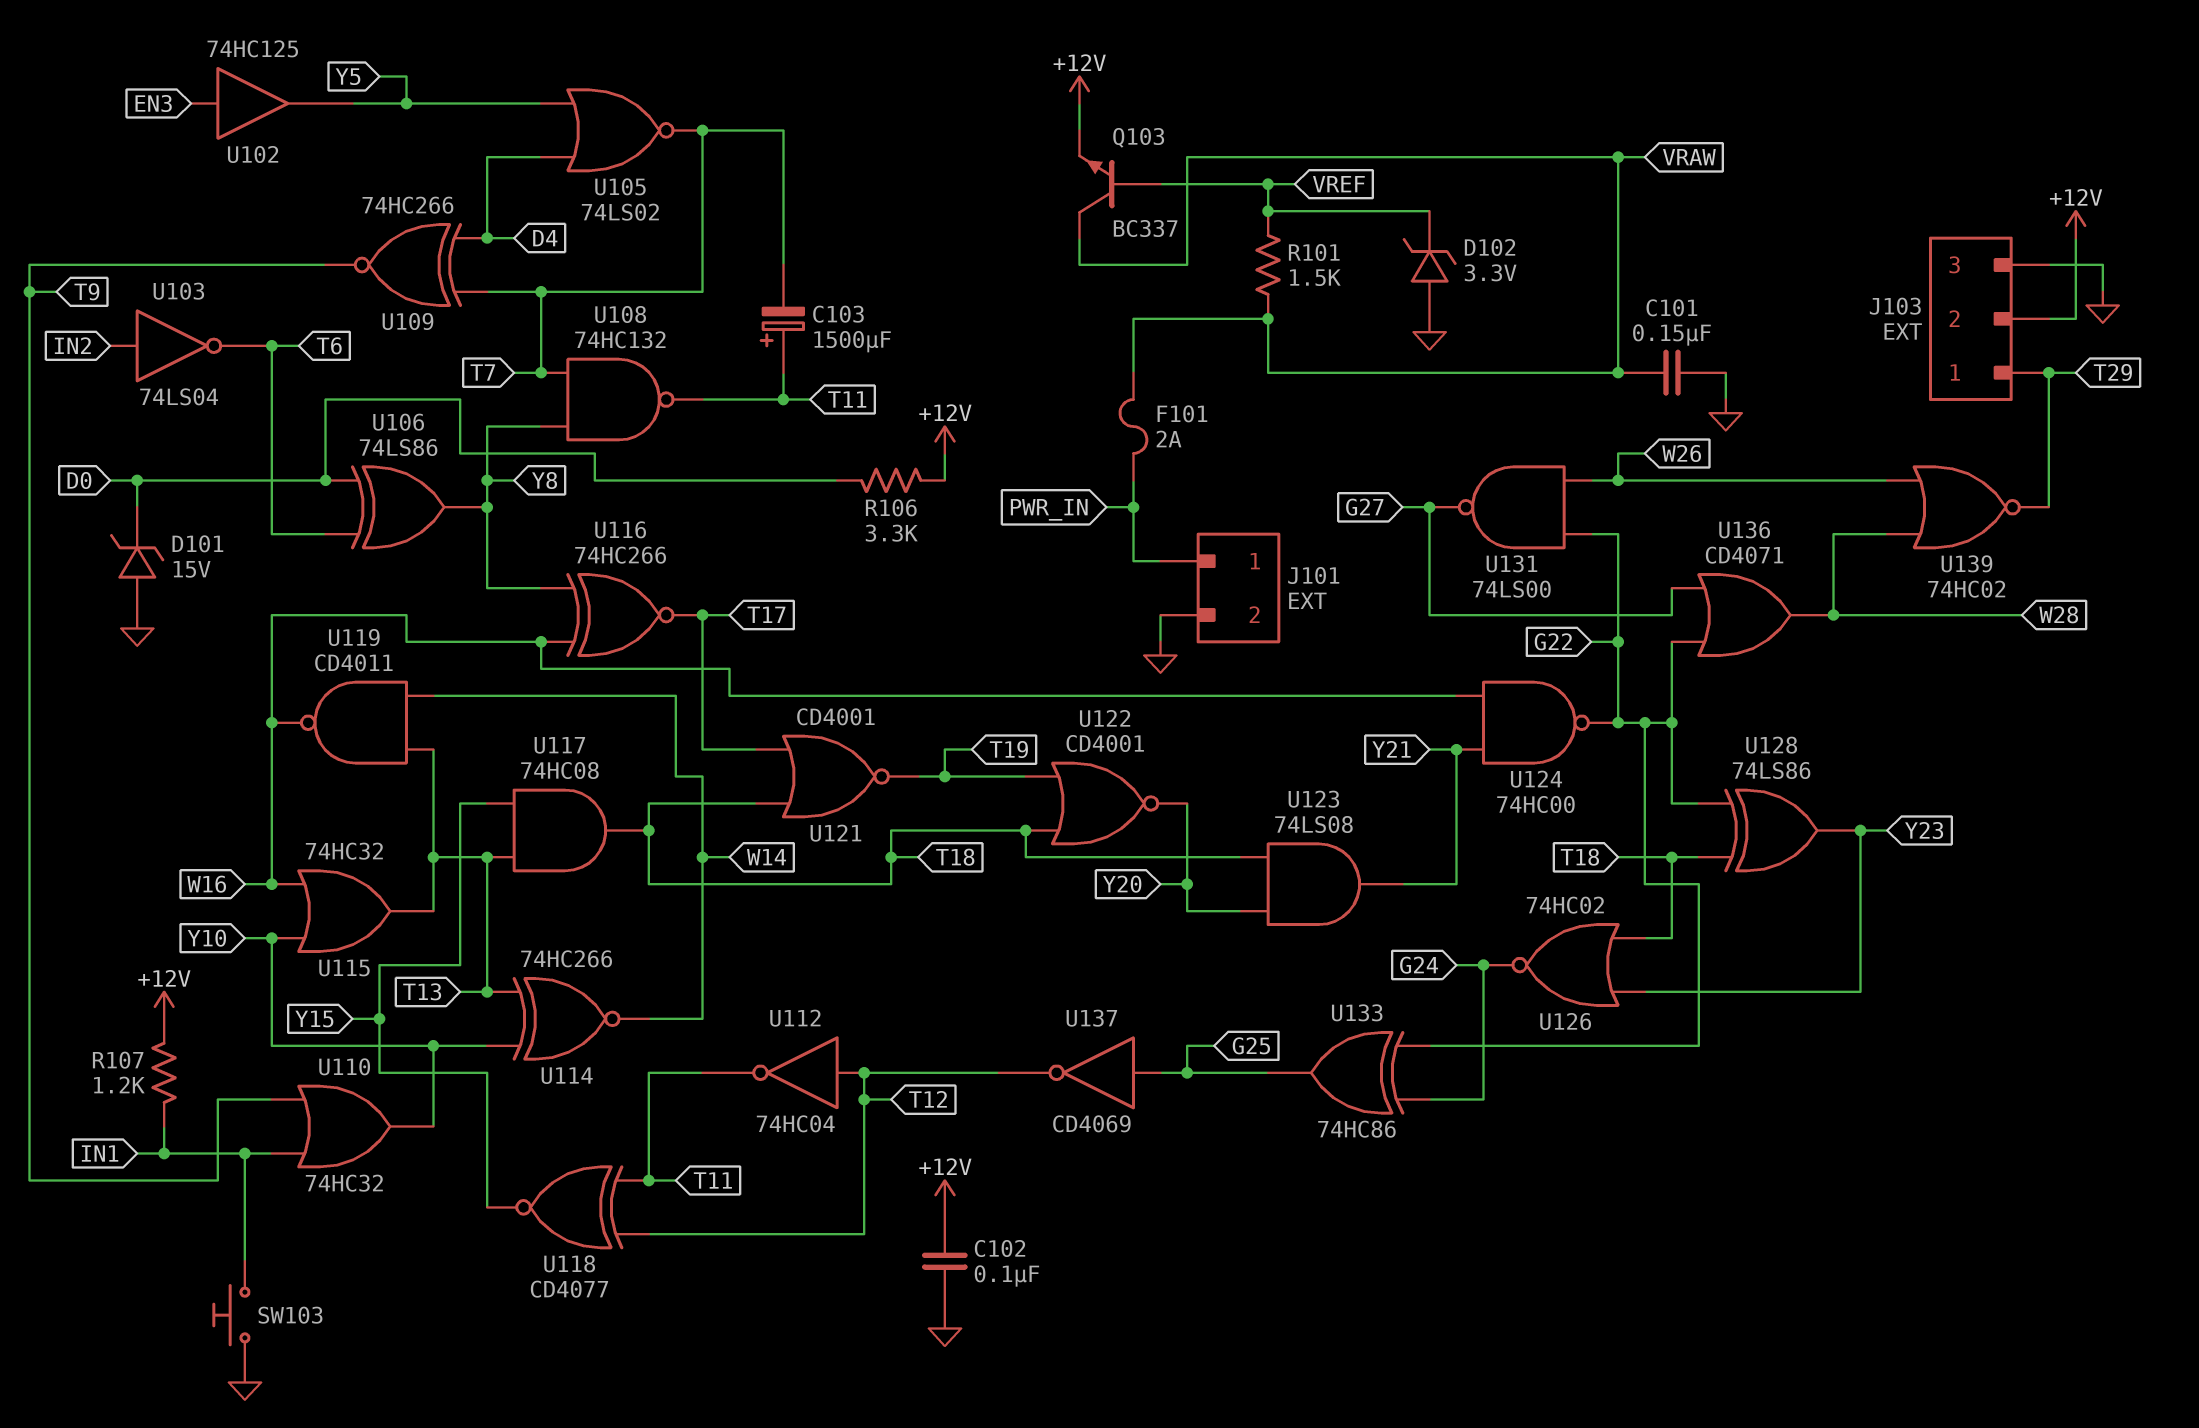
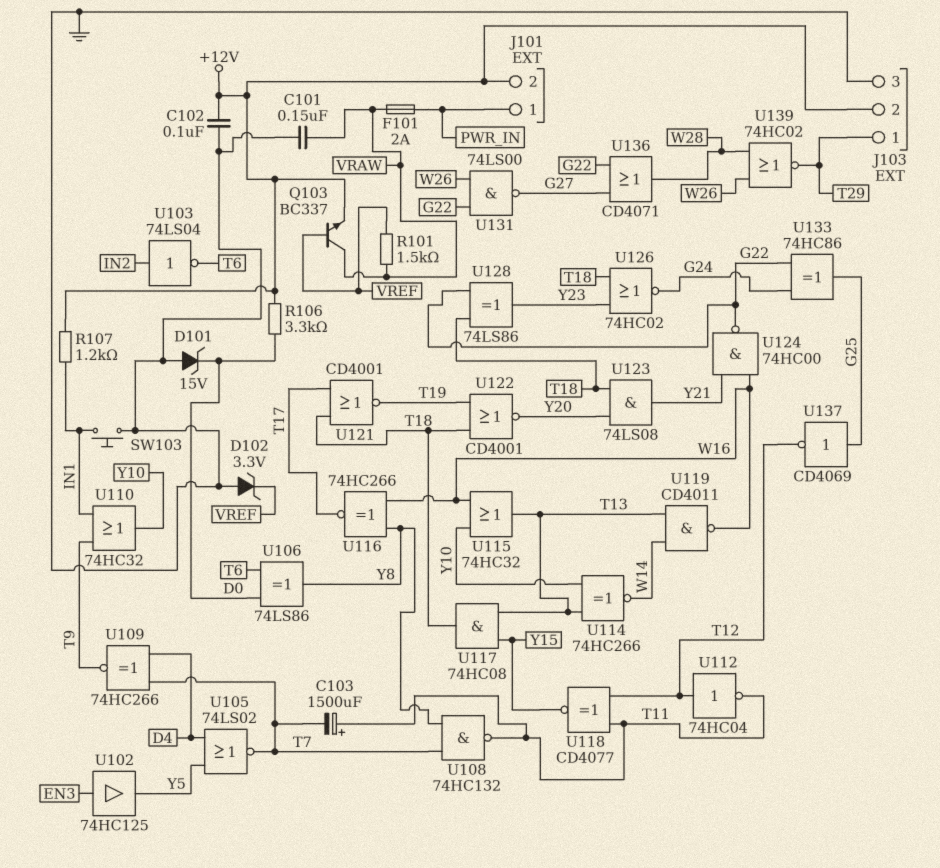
J101 pin 2: GND -> +12V

